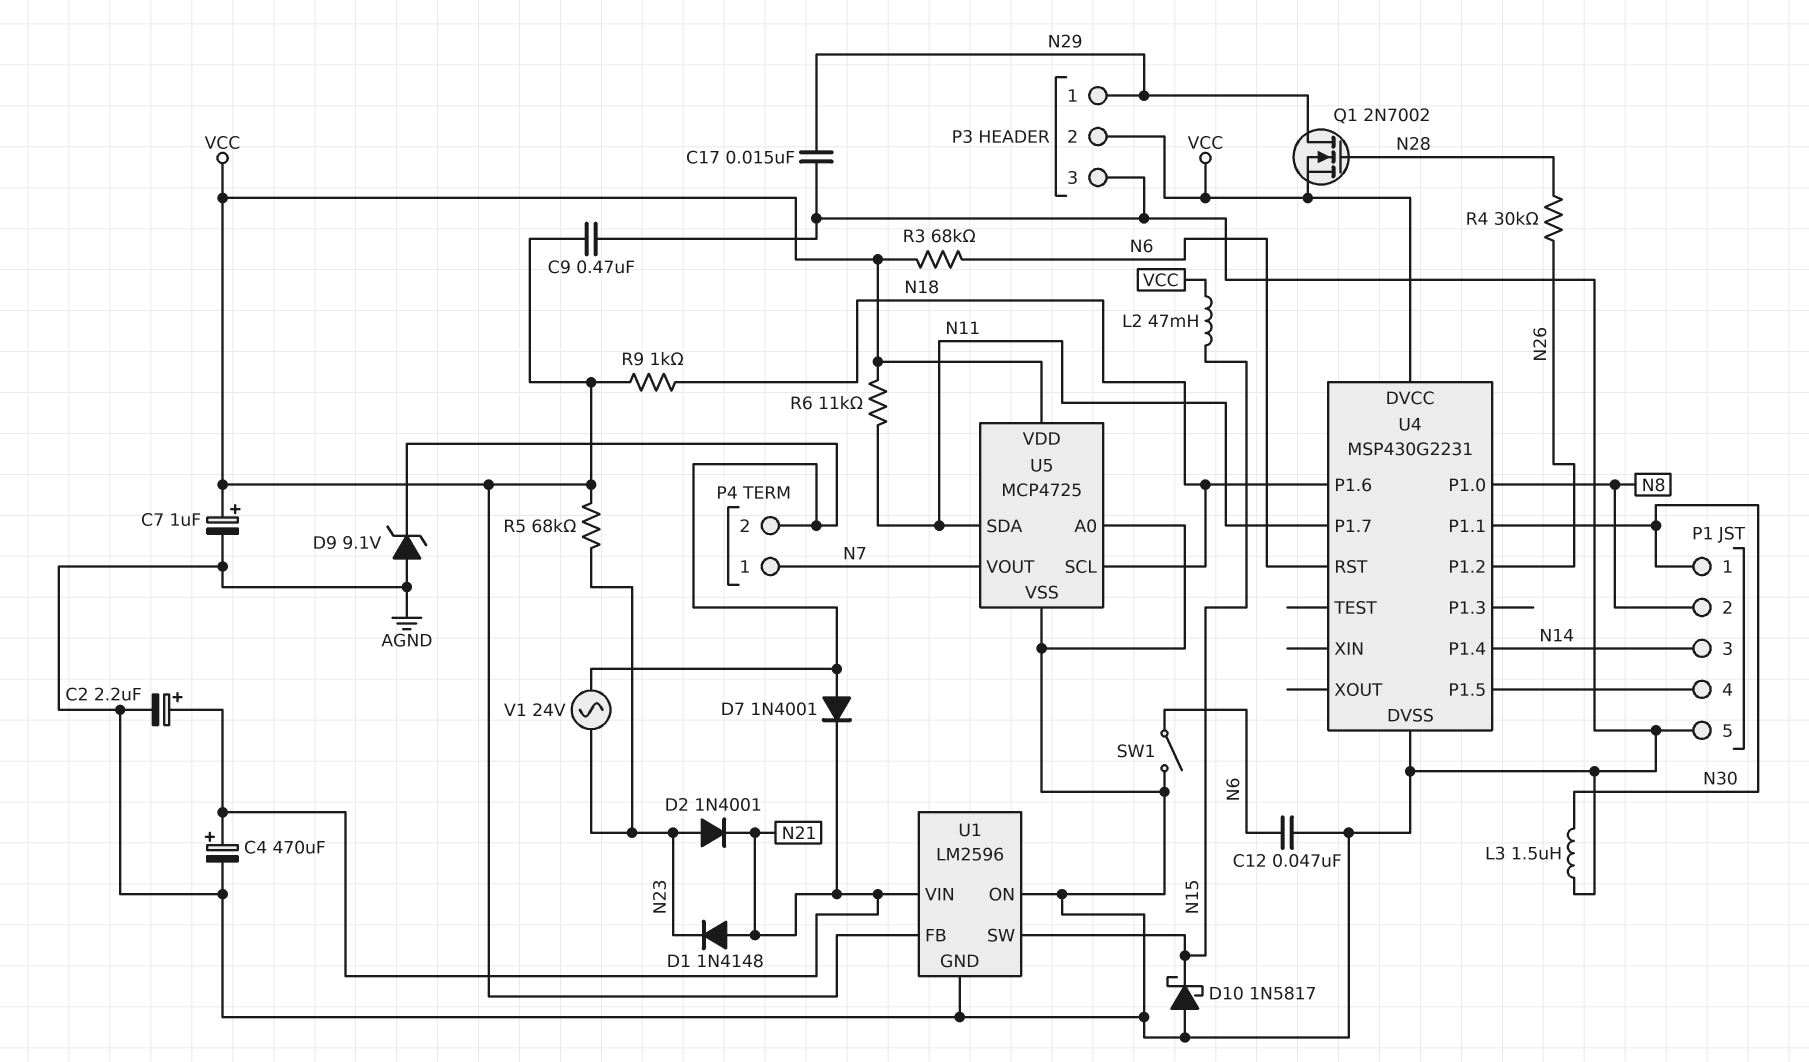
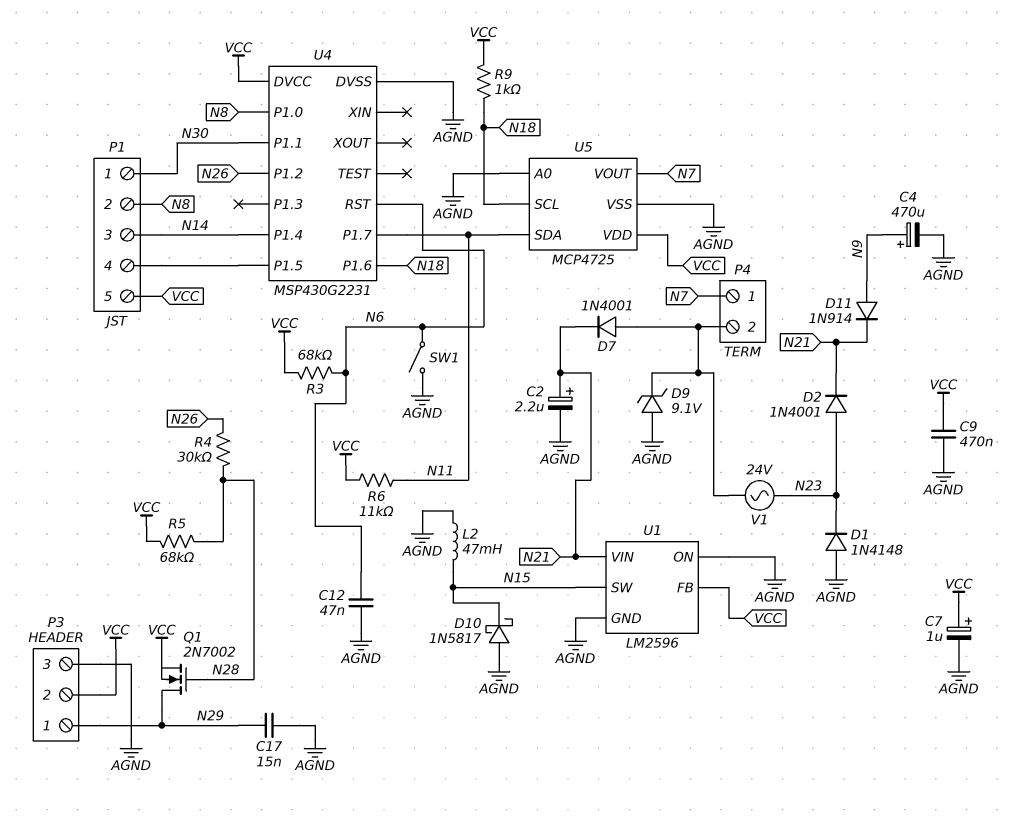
C4: 470uF (plus N21, minus AGND) -> 470uF (plus N9, minus AGND)
D1: diode 1N4148 (A N21, K N23) -> diode 1N4148 (A AGND, K N23)
D11: none -> diode 1N914 (A N9, K N21)
L2: 47mH (N15, VCC) -> 47mH (AGND, N15)
L3: 1.5uH (AGND, N30) -> none
P1 pin 5: AGND -> VCC
R5: 68k (N23, VCC) -> 68k (N28, VCC)

